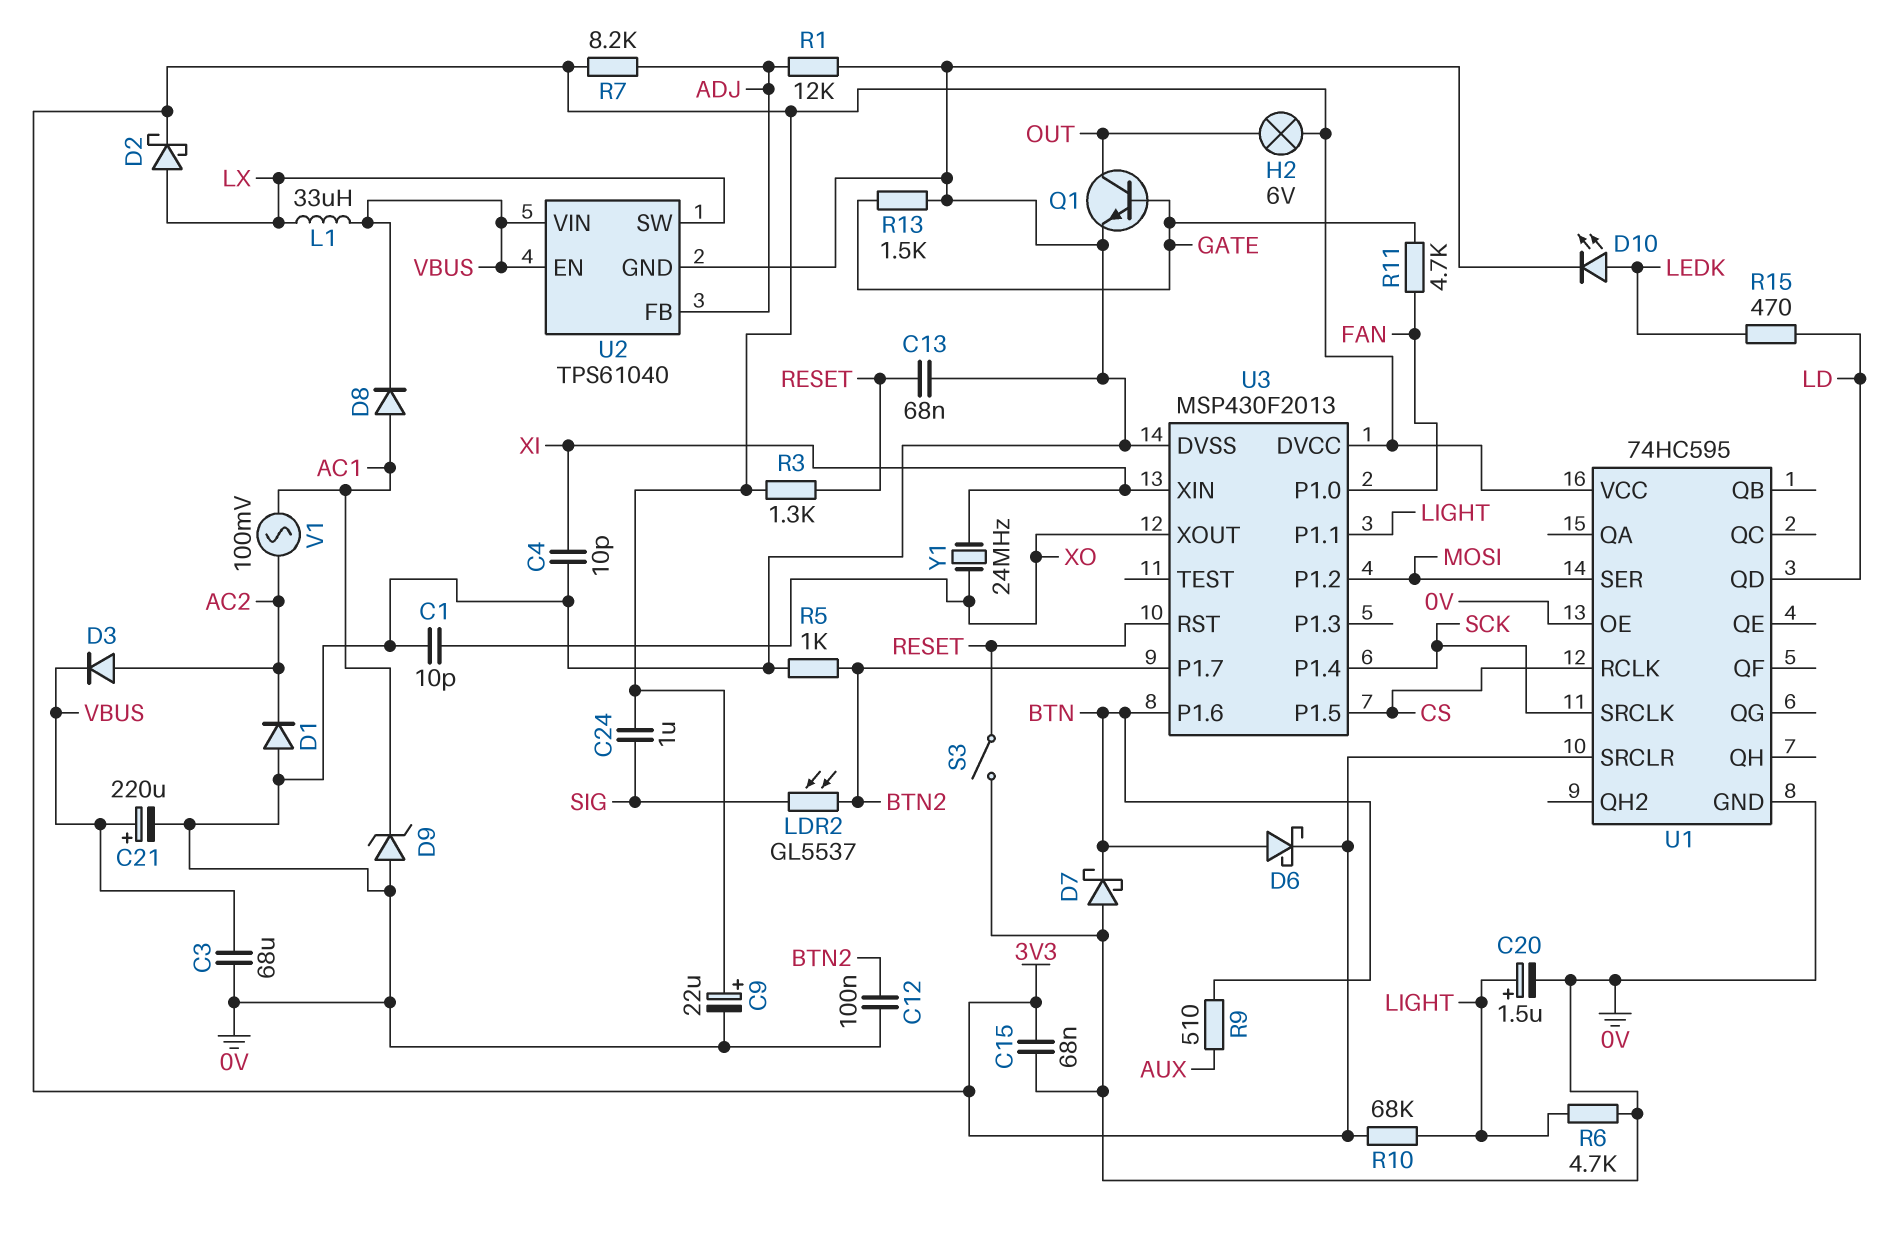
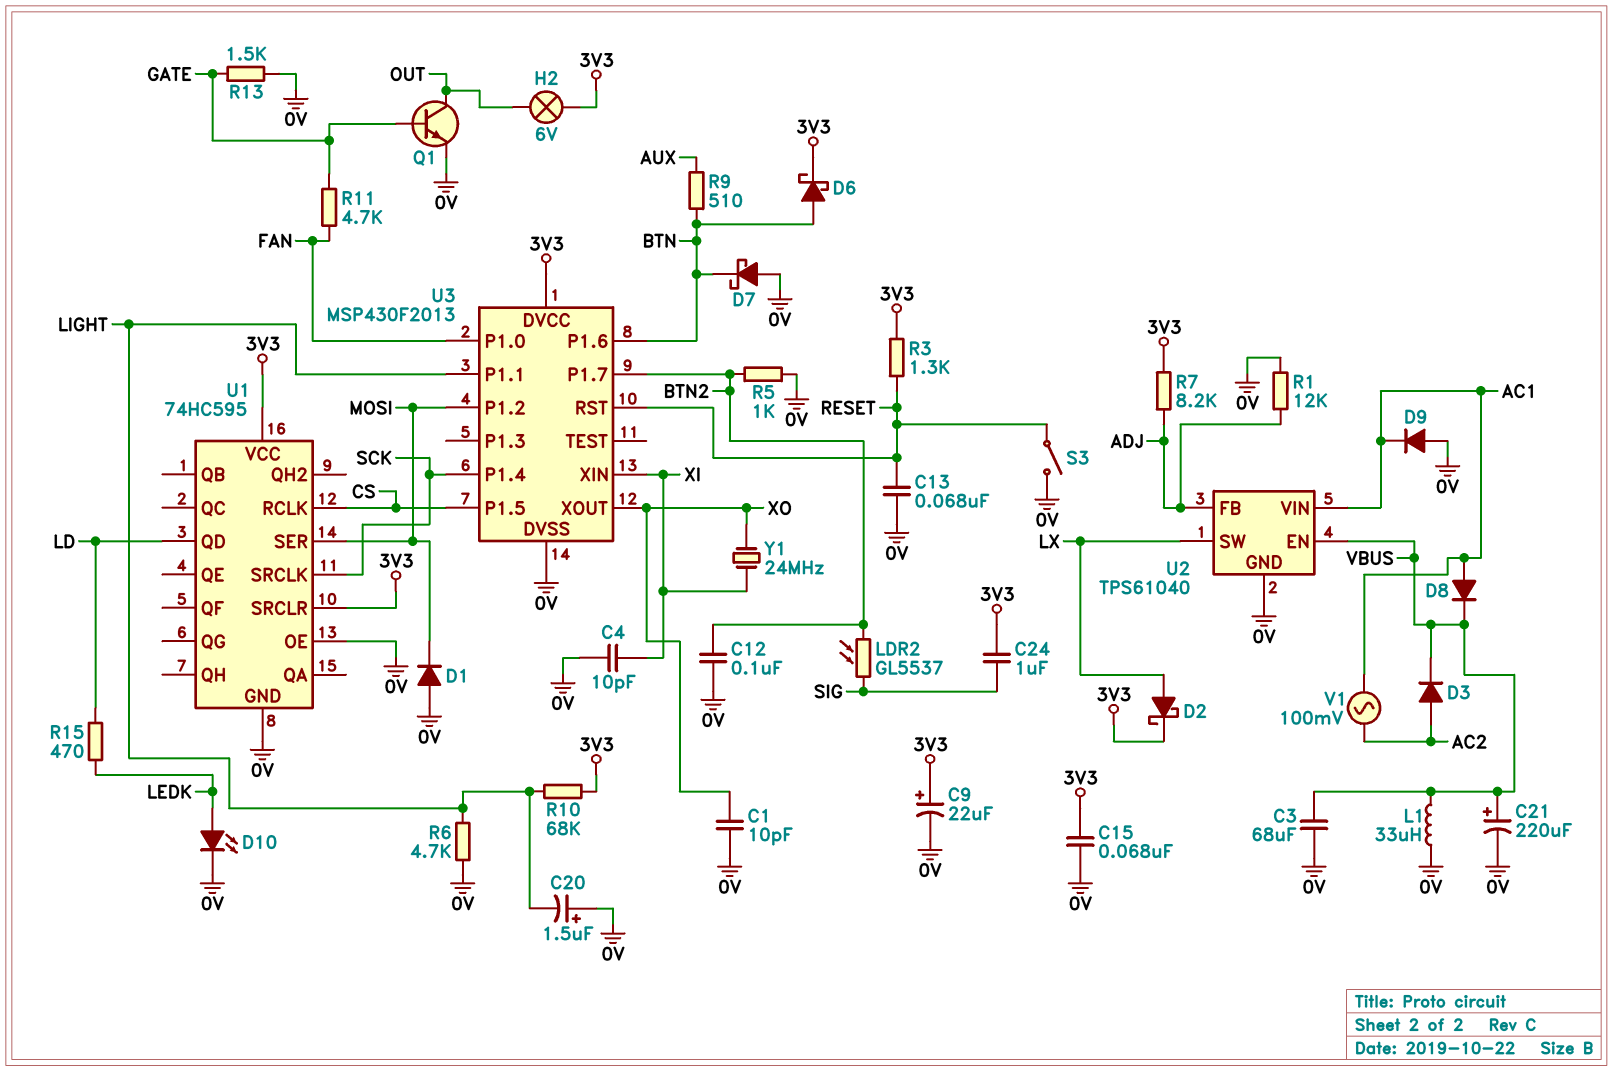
C20: 1.5uF (plus LIGHT, minus 0V) -> 1.5uF (plus 0V, minus LIGHT)
D1: diode (A 0V, K AC2) -> diode (A 0V, K MOSI)
D9: zener (A 0V, K AC1) -> diode (A 0V, K AC1)
L1: 33uH (LX, VBUS) -> 33uH (0V, VBUS)
U2 pin VIN: VBUS -> AC1

